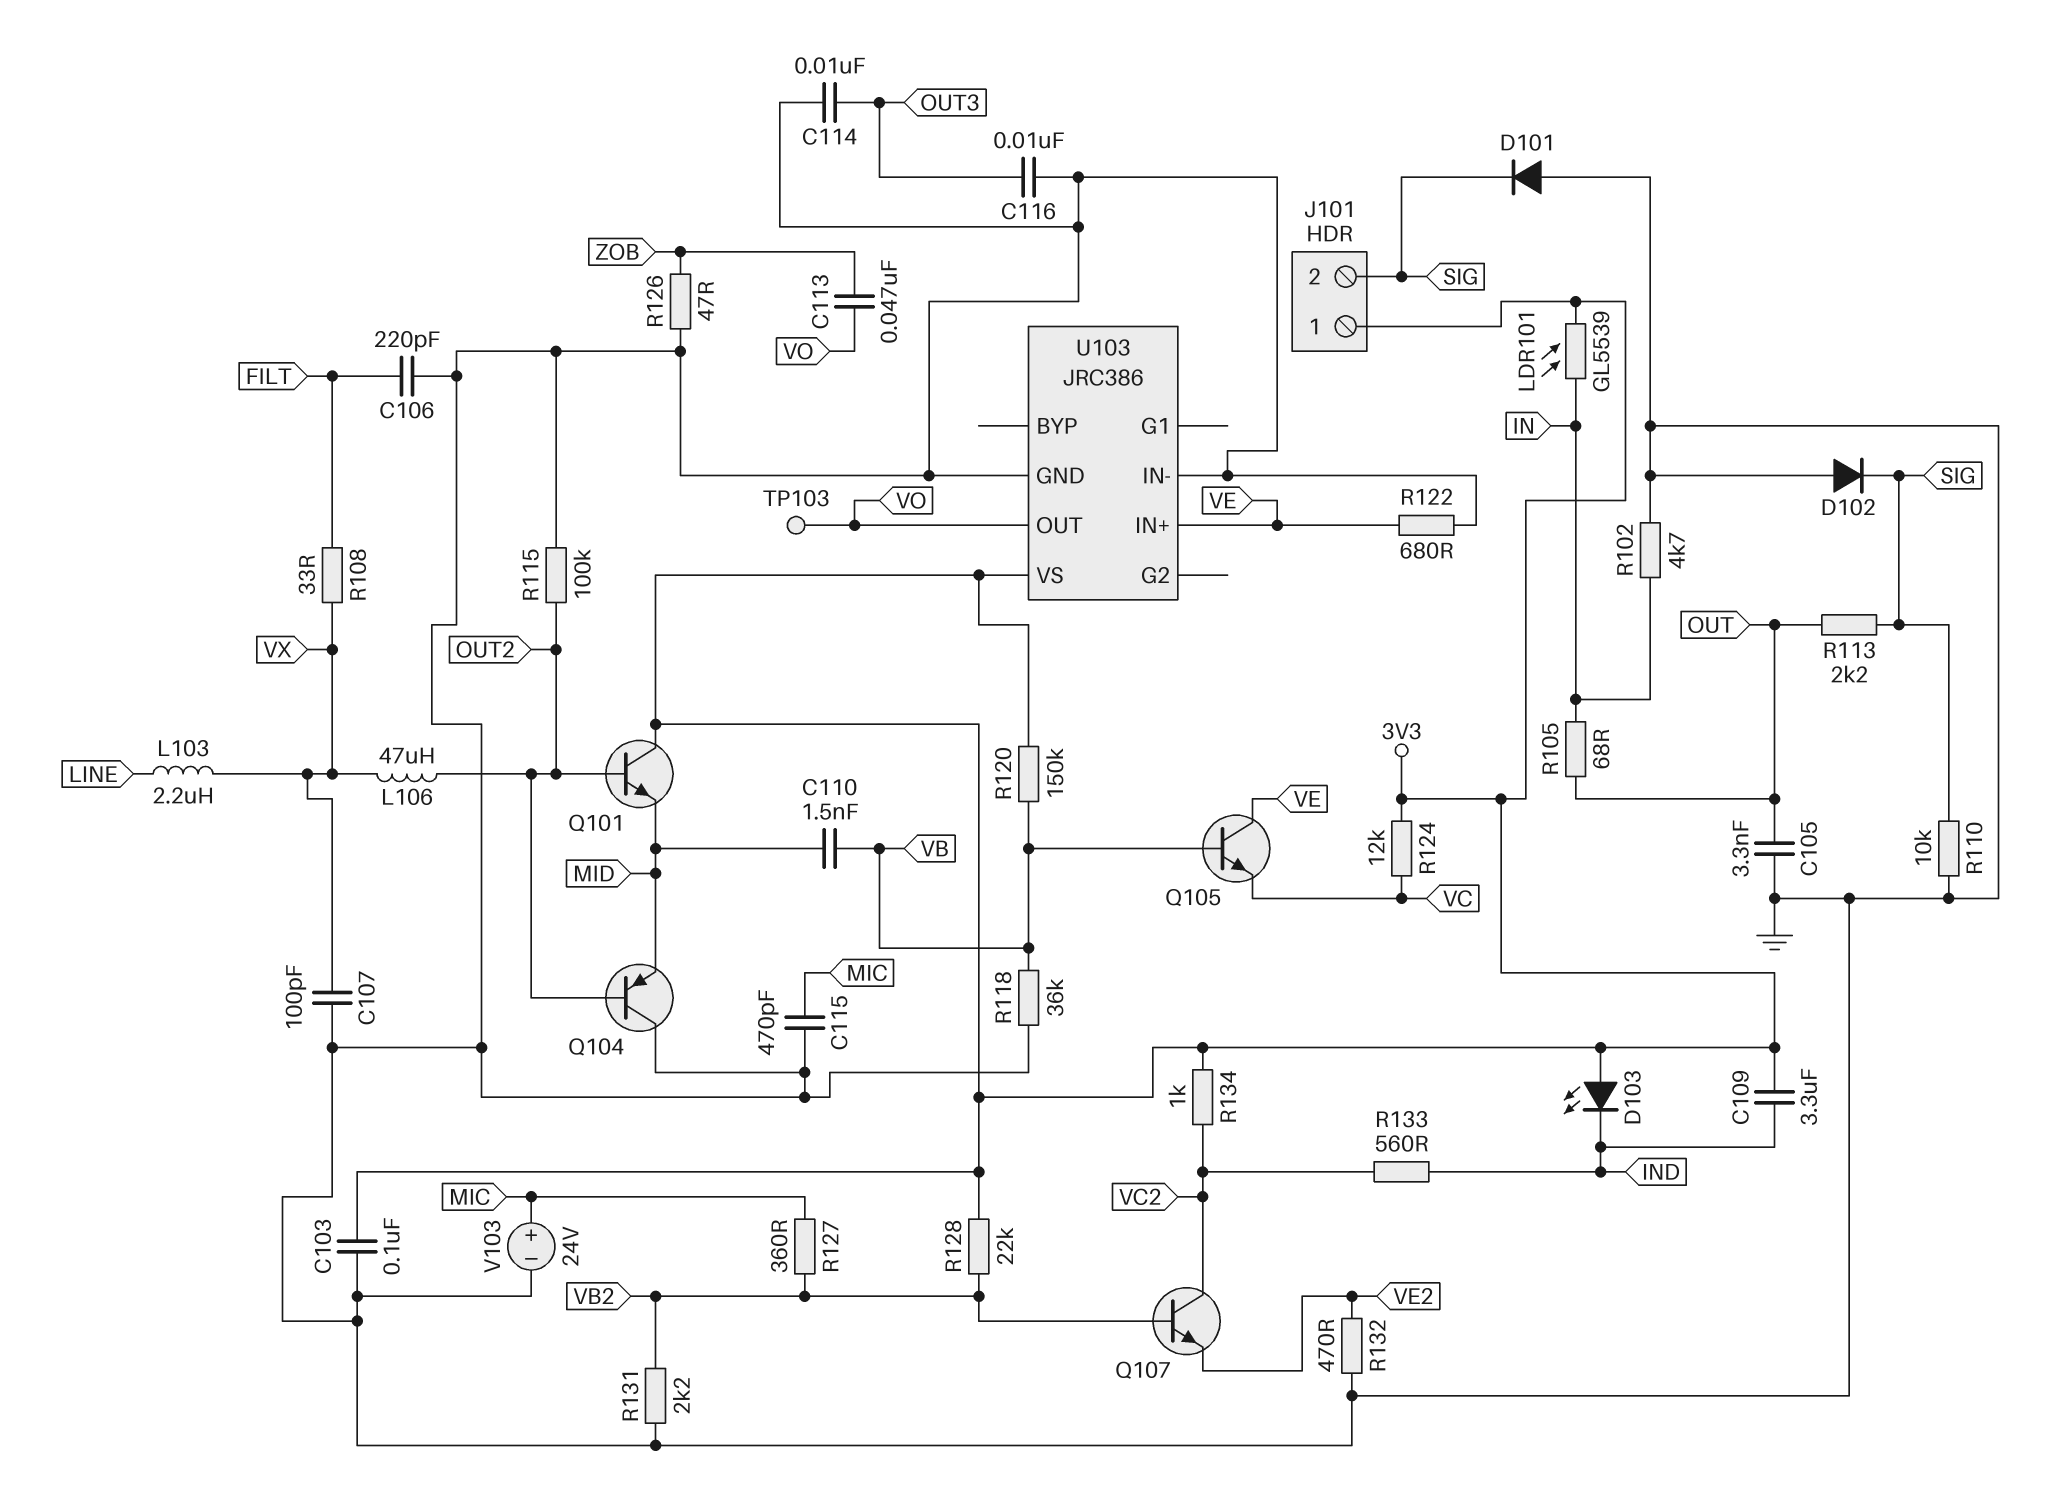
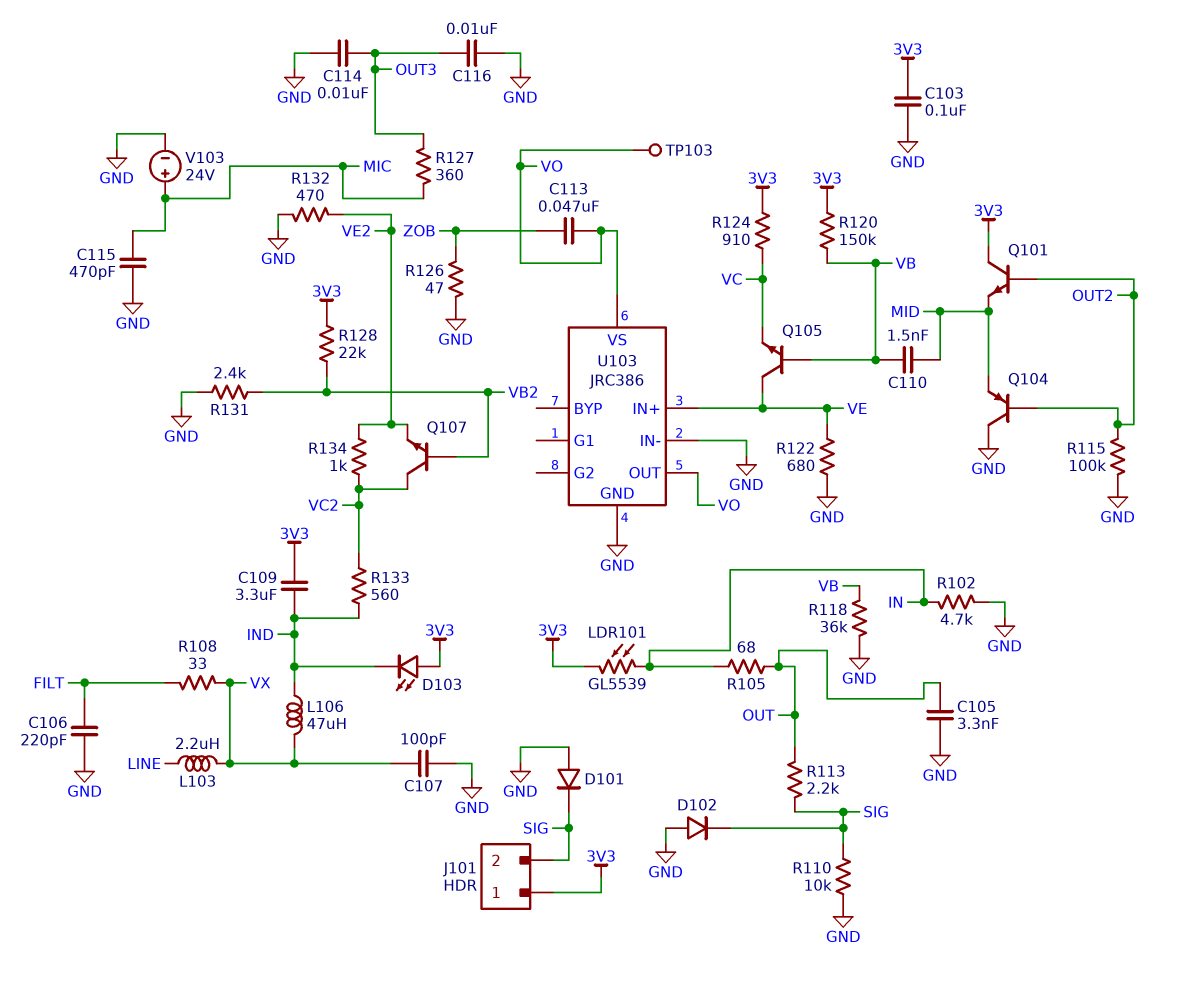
L106: 47uH (OUT2, VX) -> 47uH (IND, VX)
R124: 12k (3V3, VC) -> 910 (3V3, VC)
R127: 360 (MIC, VB2) -> 360 (MIC, OUT3)
R131: 2.2k (GND, VB2) -> 2.4k (GND, VB2)
R134: 1k (3V3, VC2) -> 1k (VC2, VE2)
U103 pin VS: 3V3 -> VO

